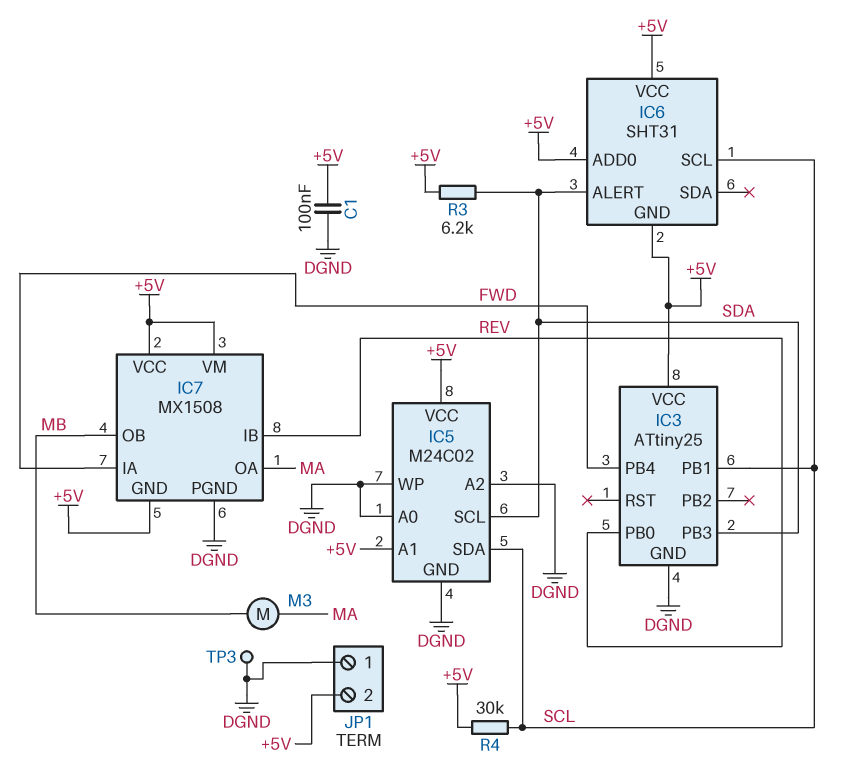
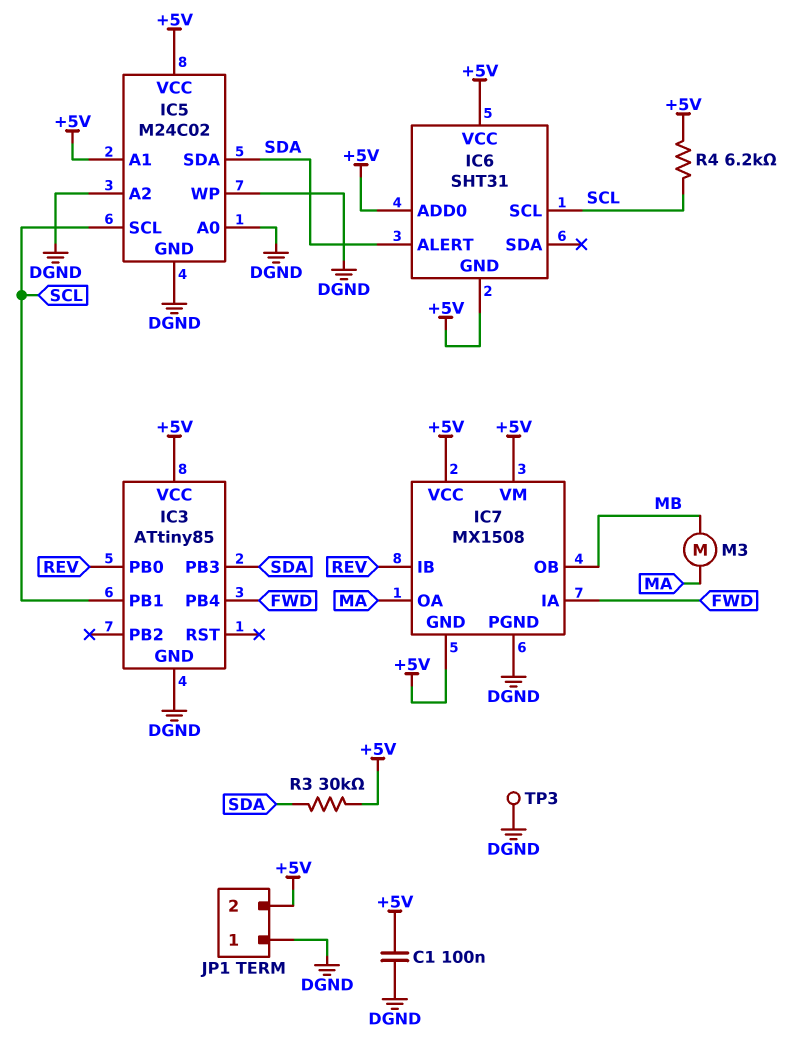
IC3: ATtiny25 -> ATtiny85
IC5 pin SCL: SDA -> SCL
IC5 pin SDA: SCL -> SDA
R3: 6.2k (+5V, SDA) -> 30k (+5V, SDA)
R4: 30k (+5V, SCL) -> 6.2k (+5V, SCL)

